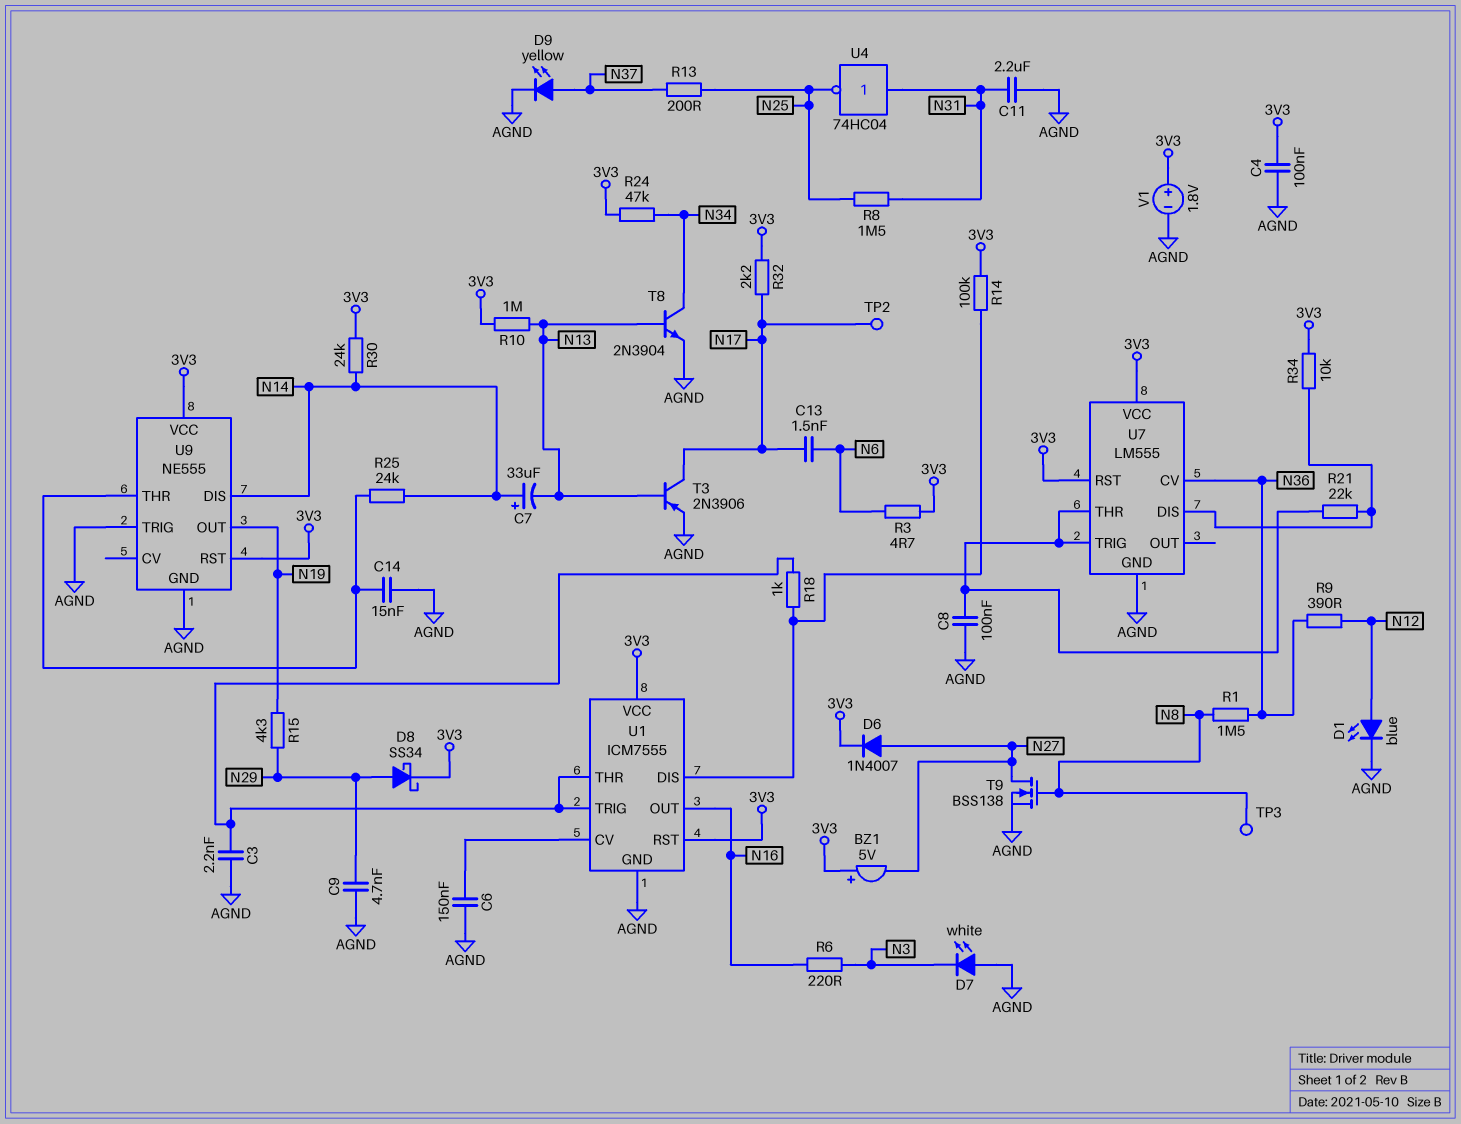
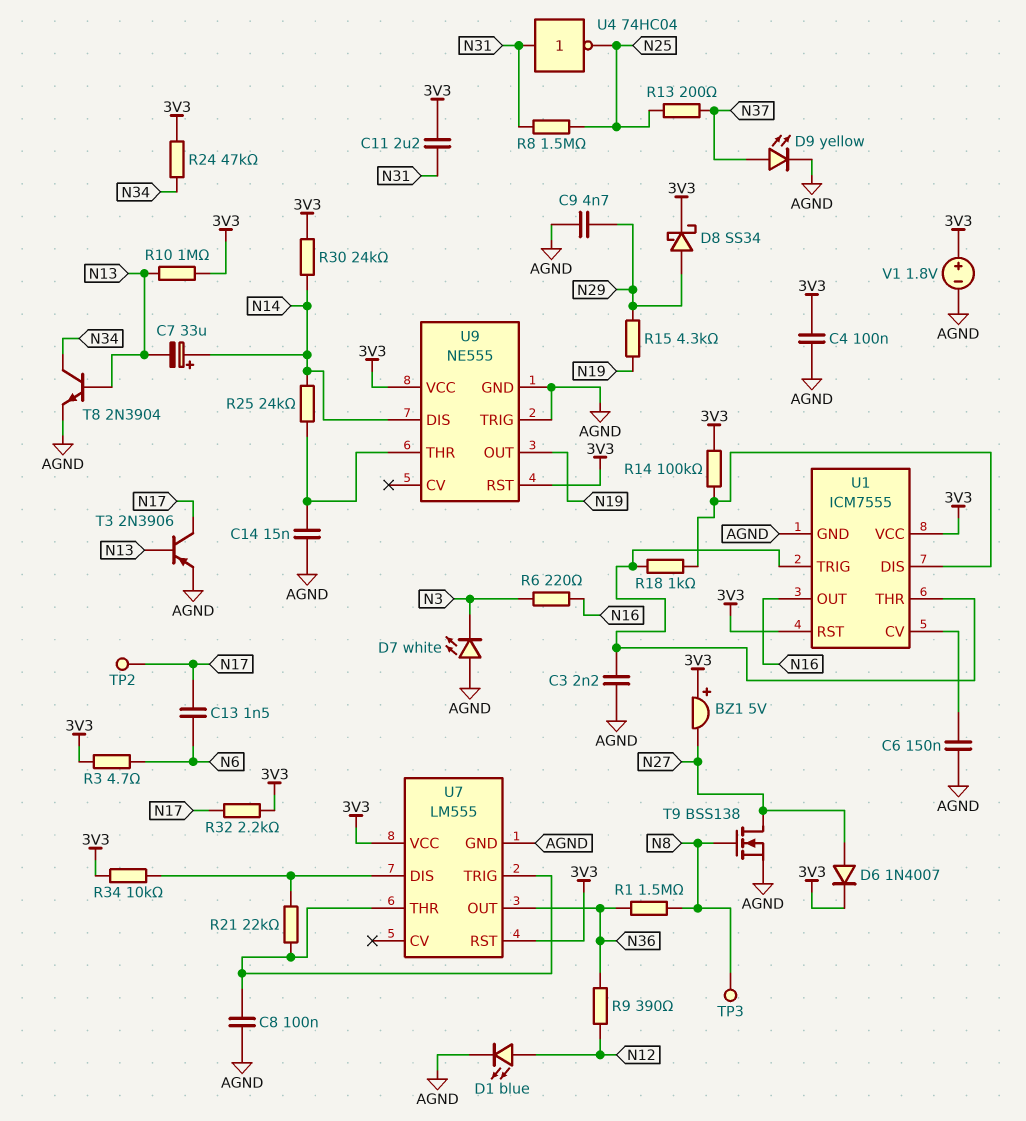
C11: 2.2uF (AGND, N31) -> 2.2uF (3V3, N31)
U7 pin CV: N36 -> none
U7 pin OUT: none -> N36

